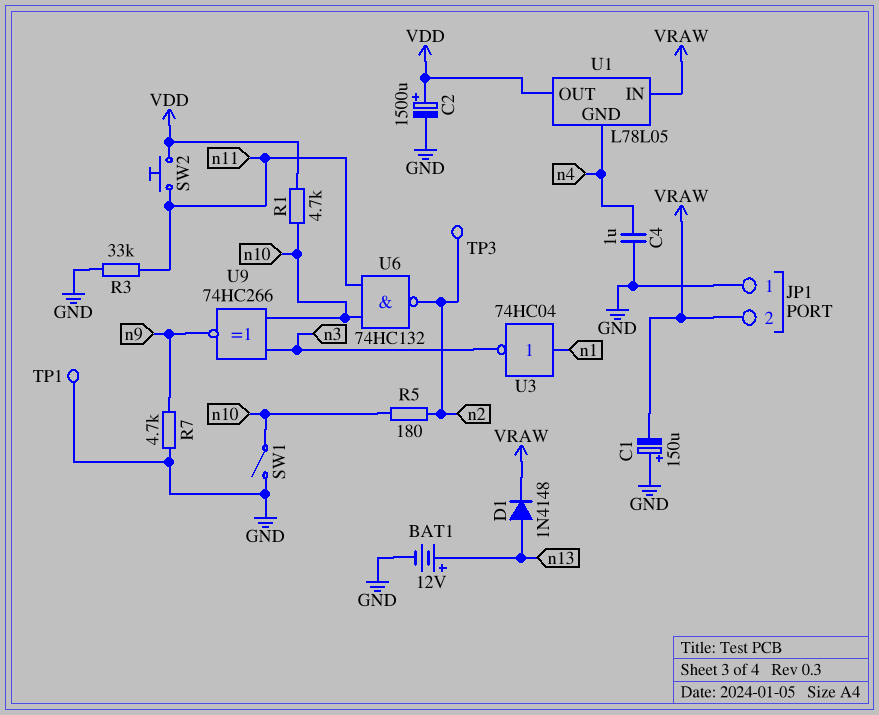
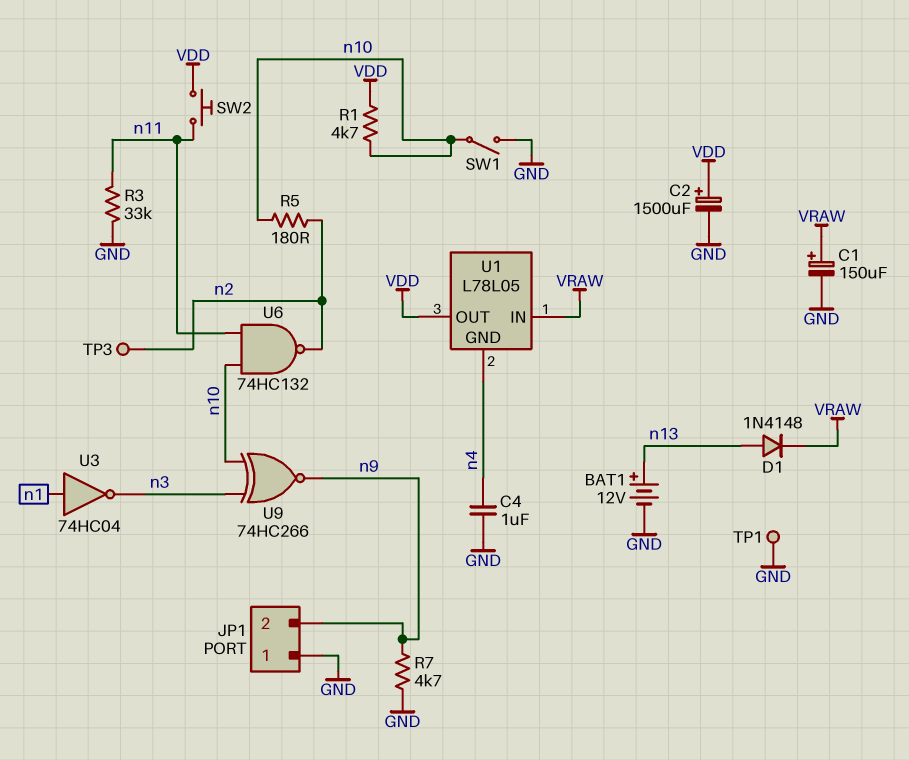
C1: 150uF (plus GND, minus VRAW) -> 150uF (plus VRAW, minus GND)
JP1 pin 2: VRAW -> n9

